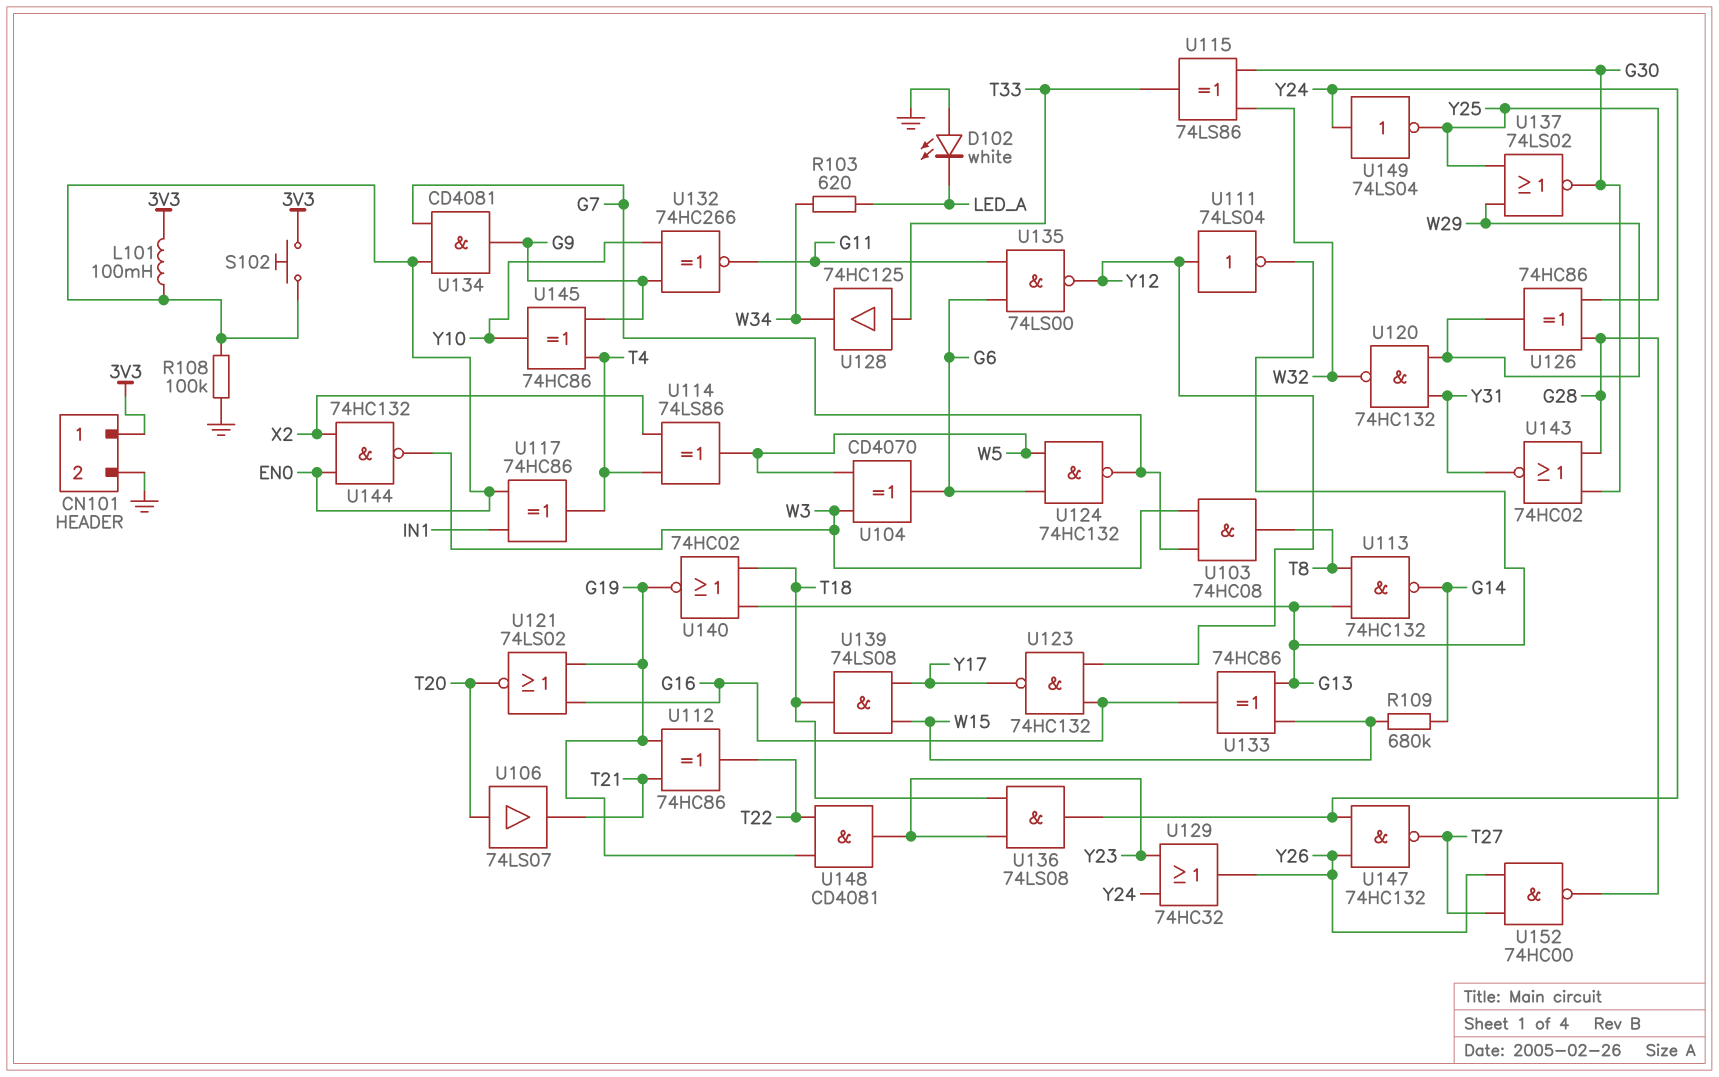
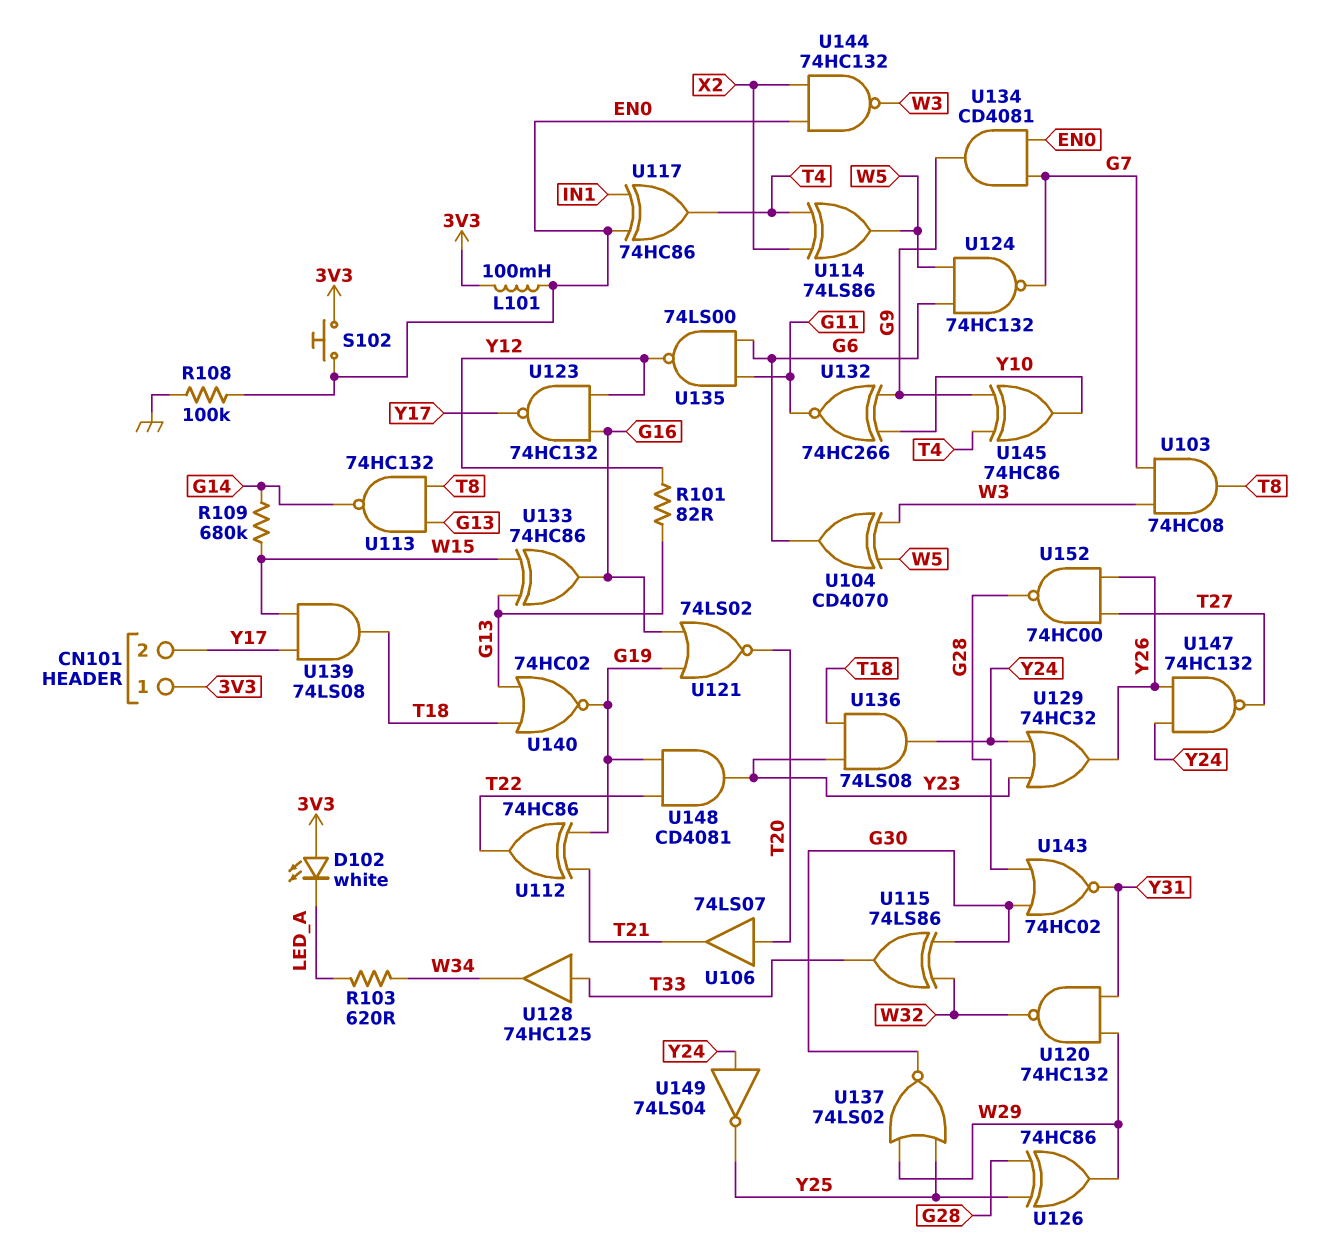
CN101 pin 2: GND -> Y17
D102: LED white (A GND, K LED_A) -> LED white (A 3V3, K LED_A)
R101: none -> 82 (G13, Y12)
U111: NOT 74LS04 (in Y12, out G13) -> none

